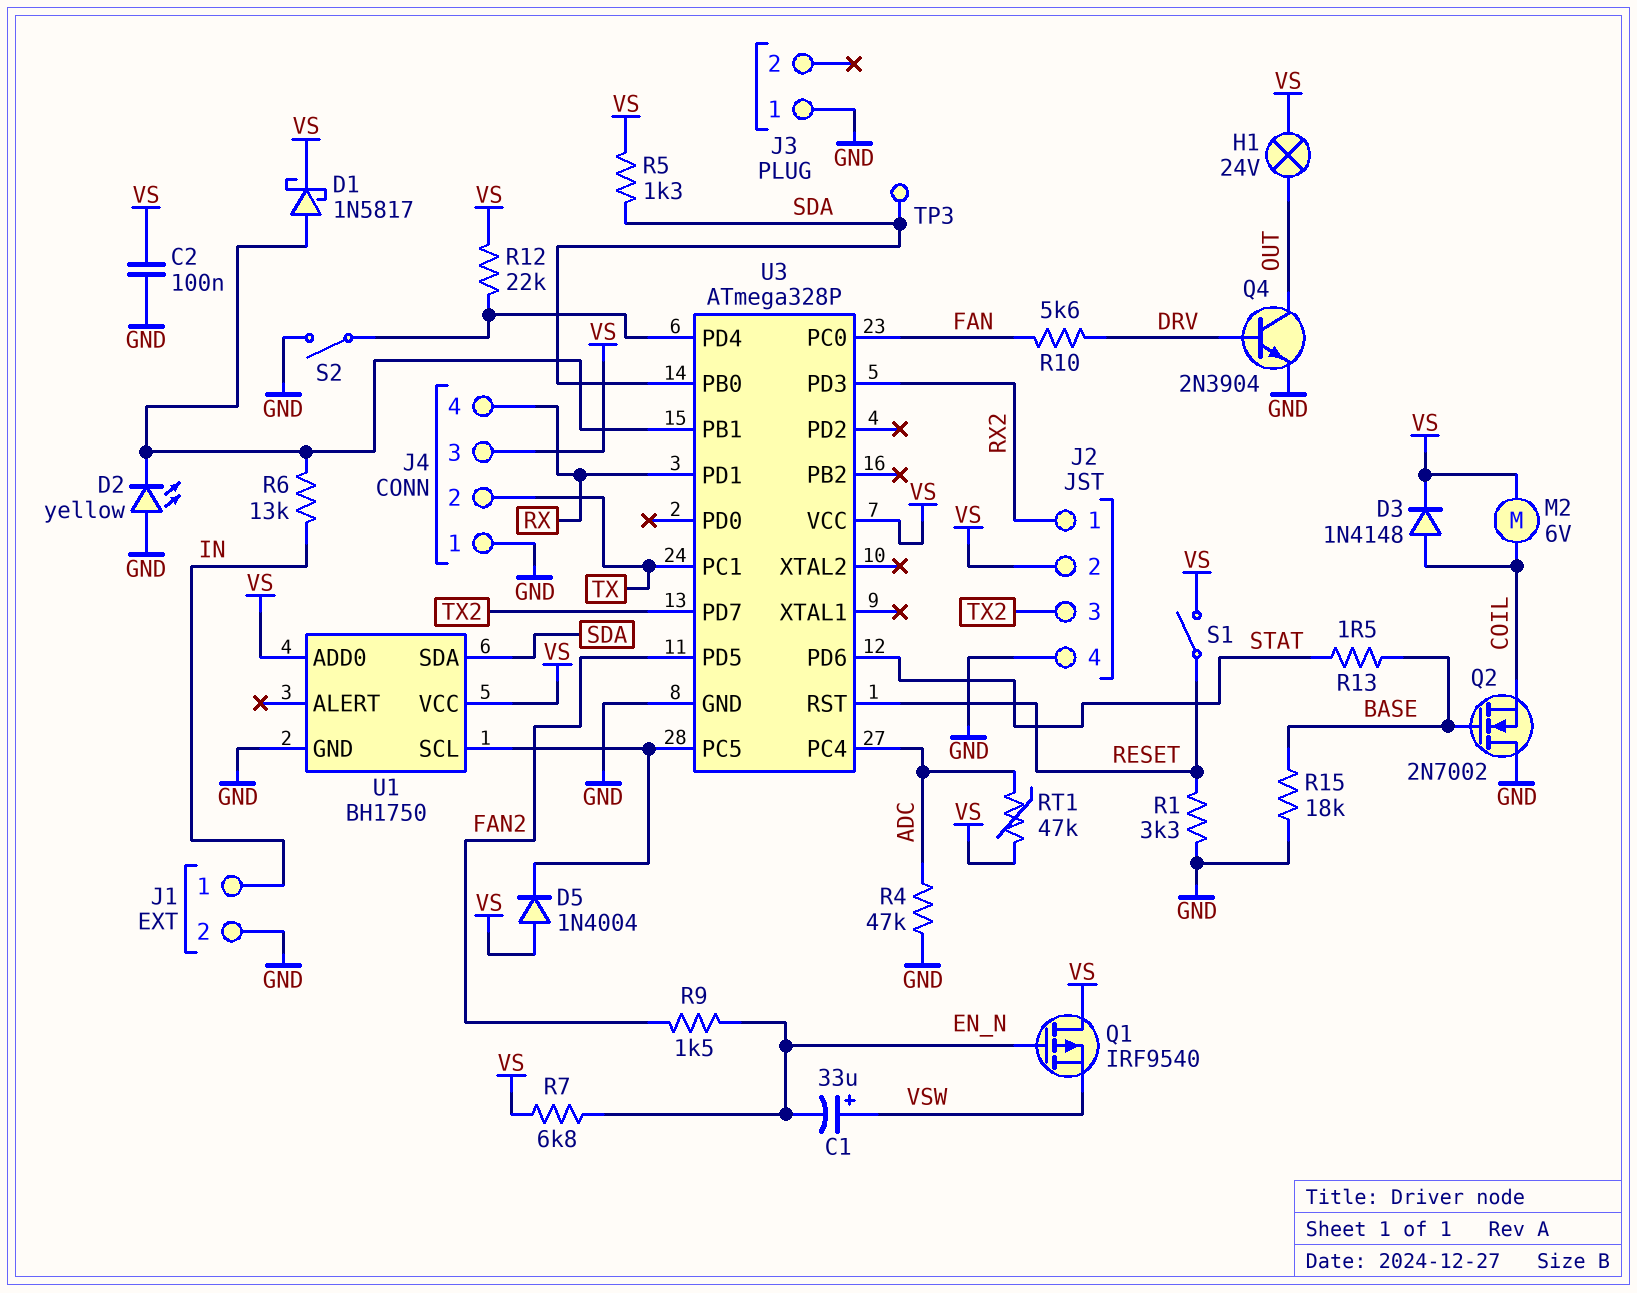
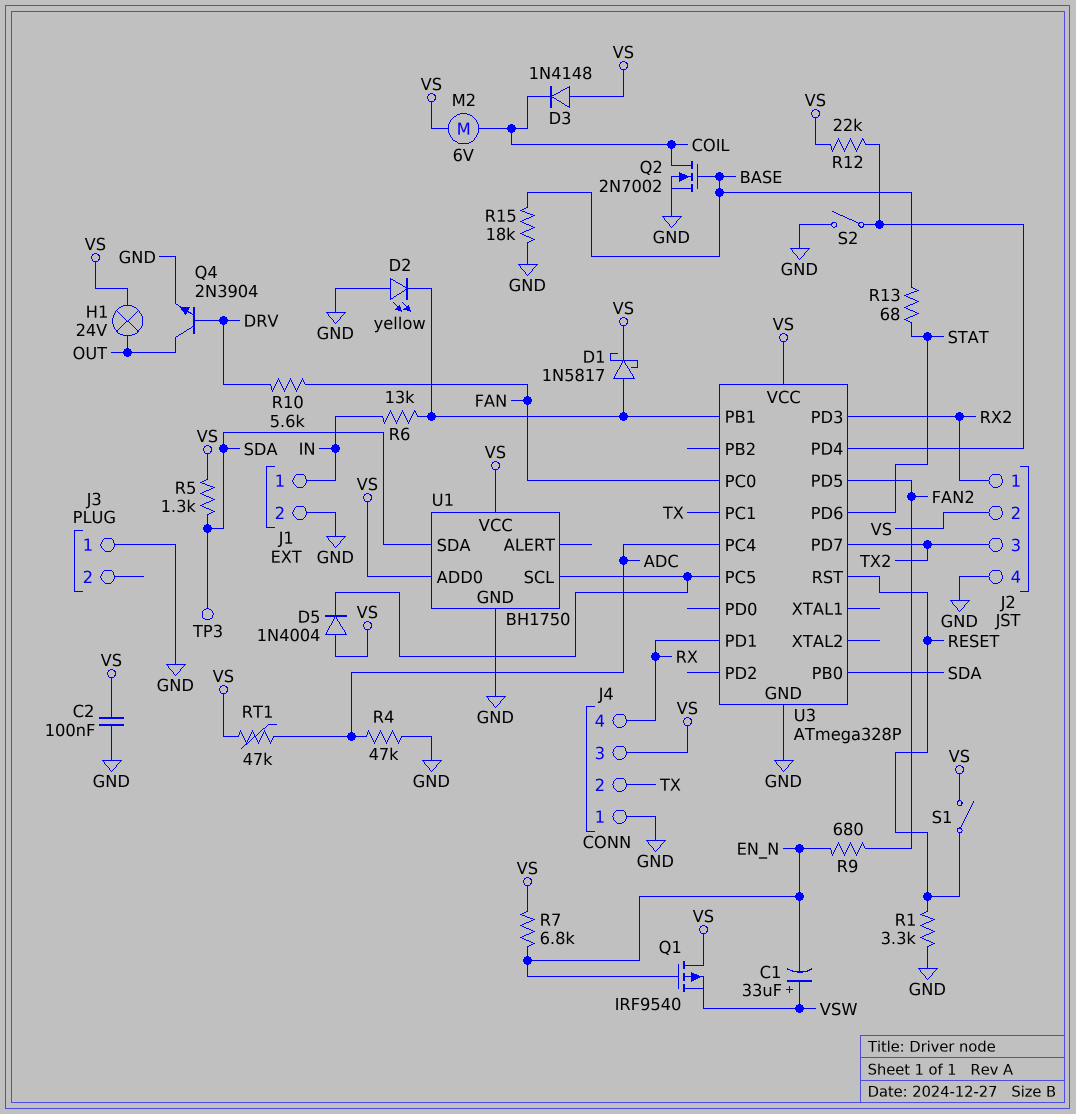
D3: diode 1N4148 (A COIL, K VS) -> diode 1N4148 (A VS, K COIL)
Q2: NMOS 2N7002 (G BASE, D GND, S COIL) -> NMOS 2N7002 (G BASE, D COIL, S GND)
R9: 1.5k (EN_N, FAN2) -> 680 (EN_N, FAN2)
R13: 1.5 (BASE, STAT) -> 68 (BASE, STAT)

